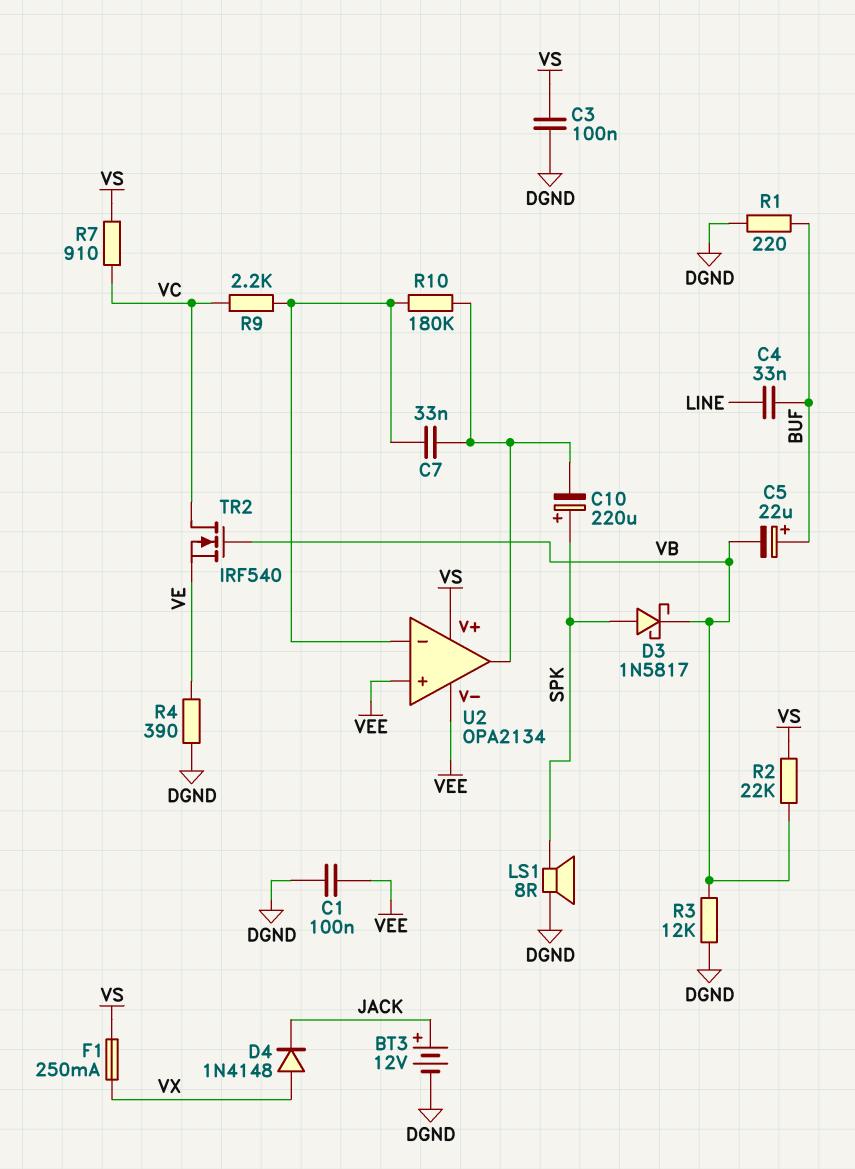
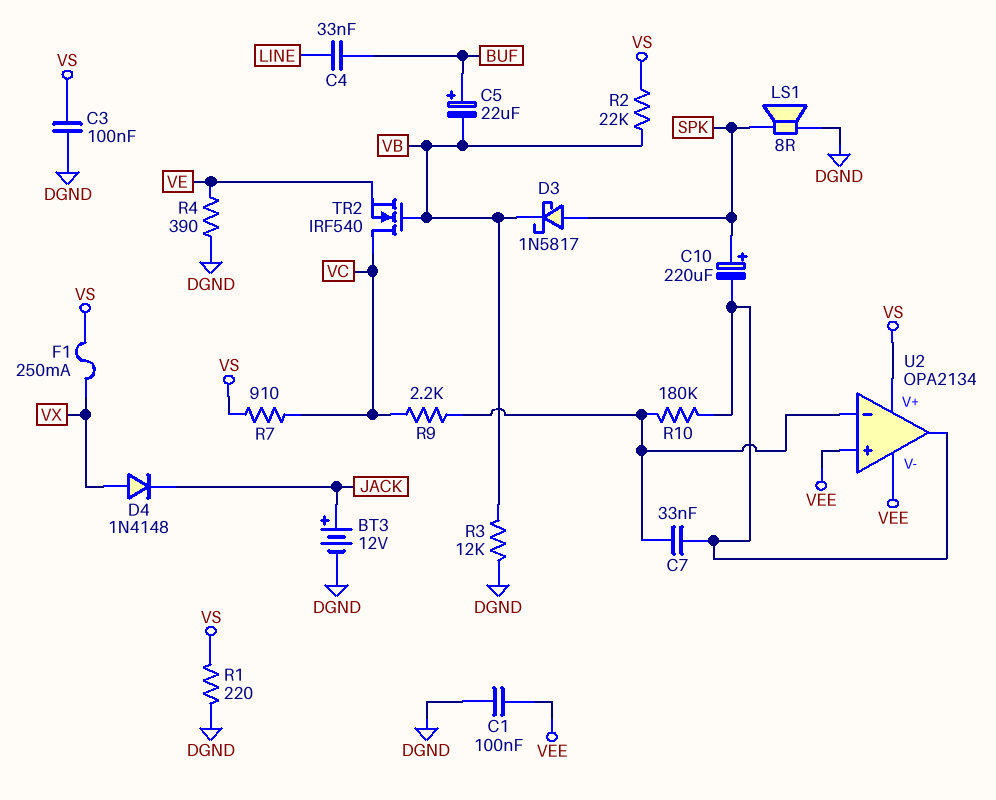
R1: 220 (BUF, DGND) -> 220 (DGND, VS)

